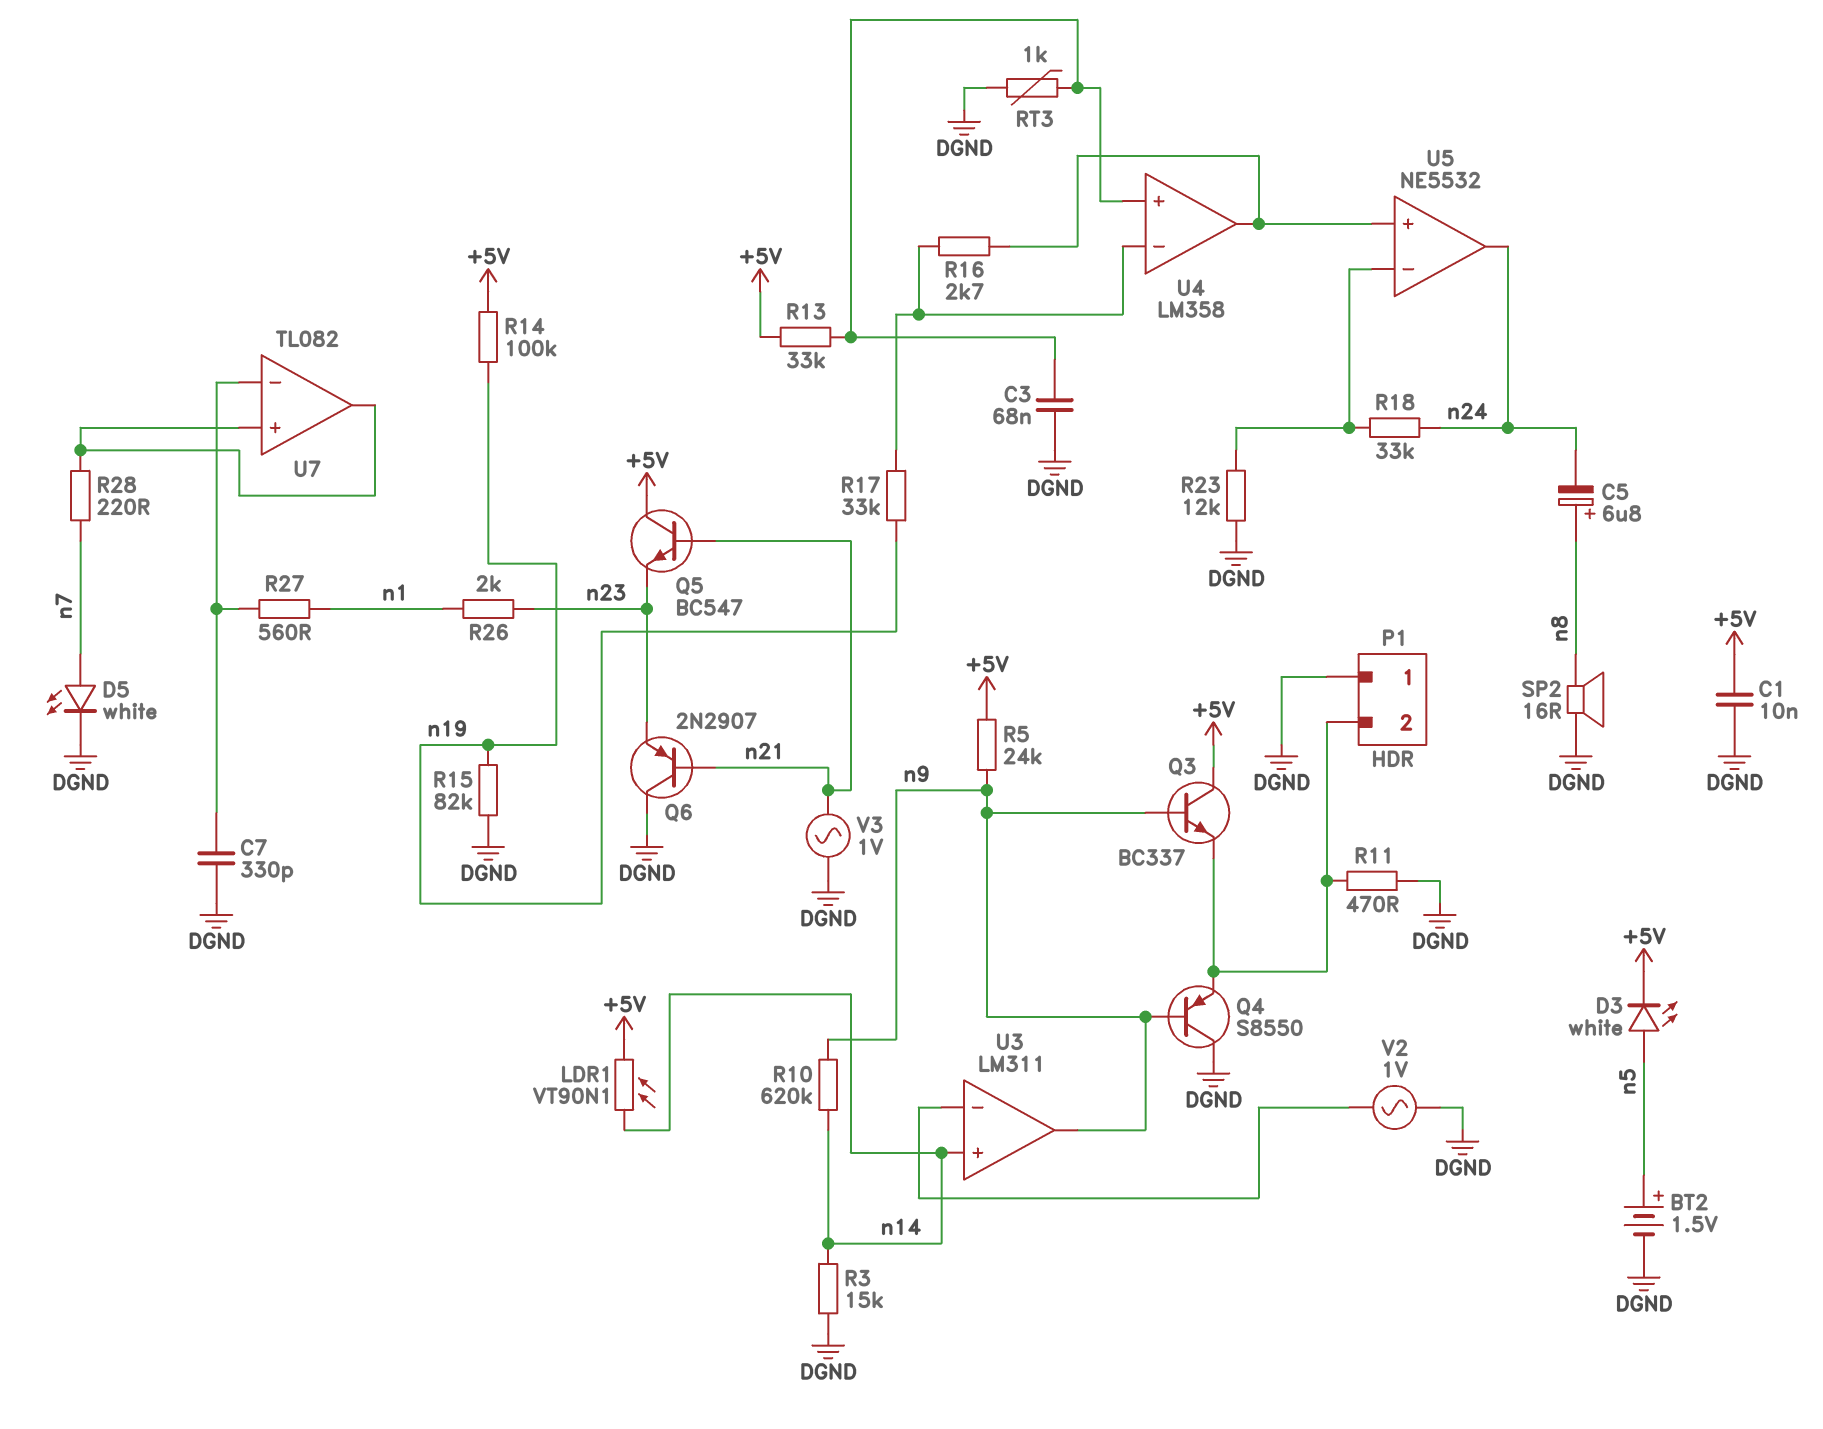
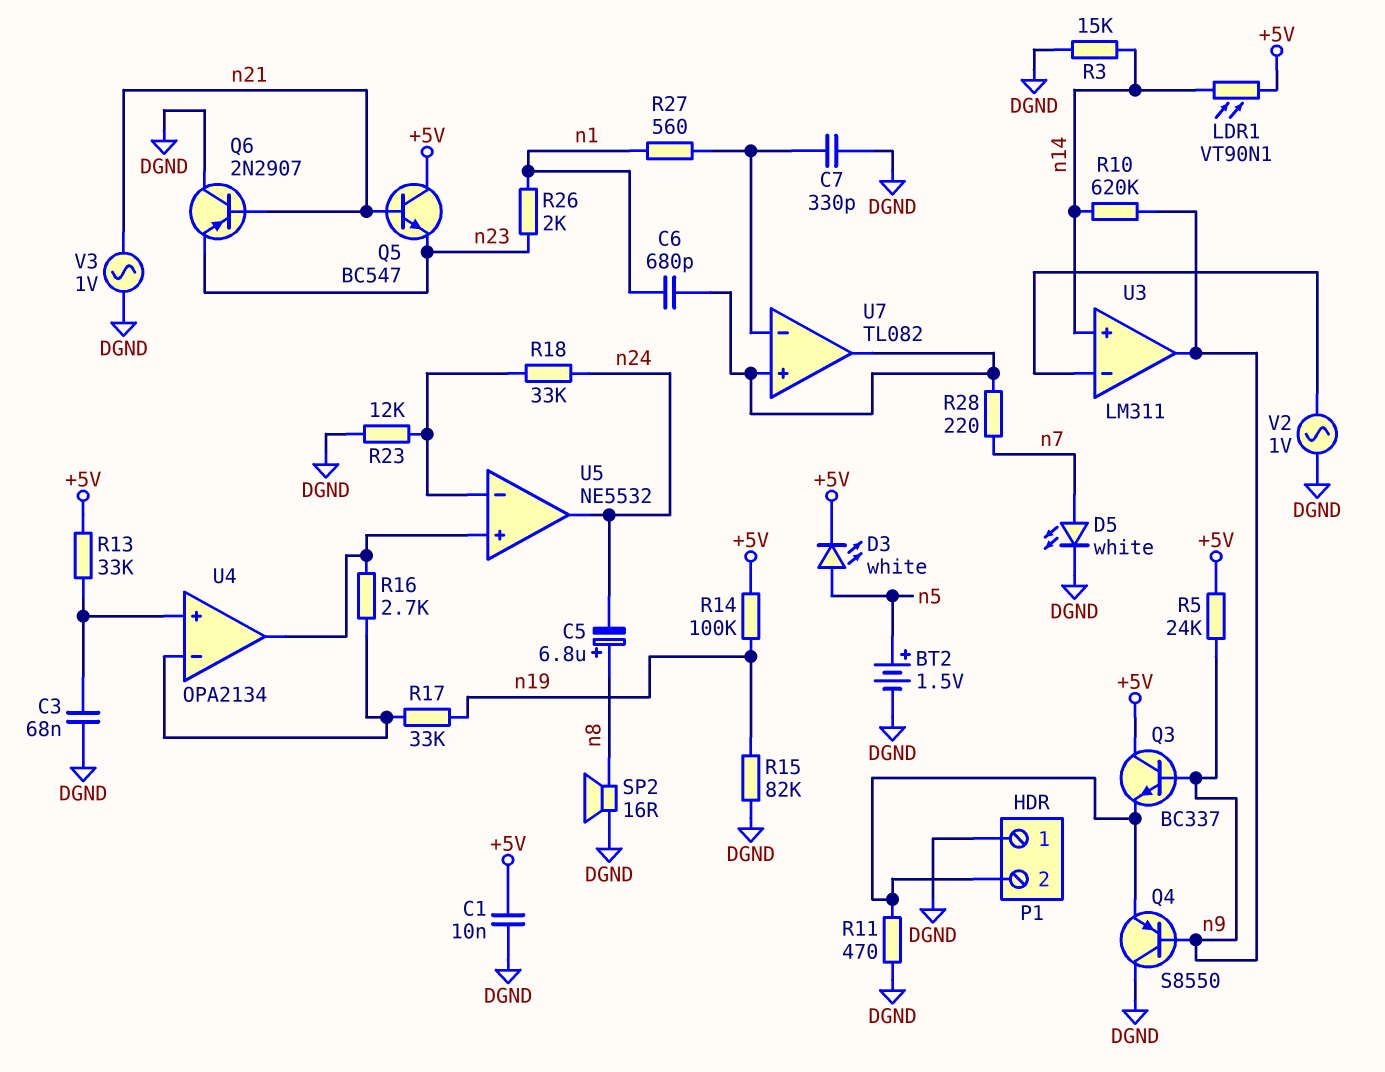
C6: none -> 680pF (U7/in+, n1)
RT3: 1k (DGND, U4/in+) -> none
U4: LM358 -> OPA2134

